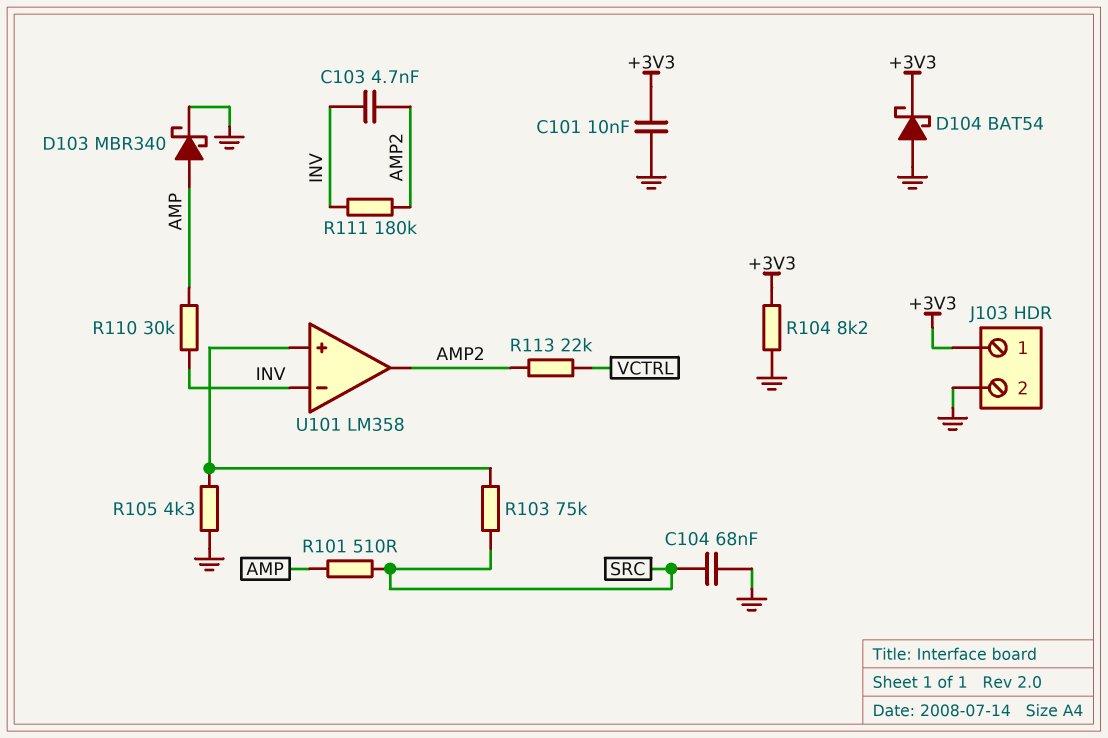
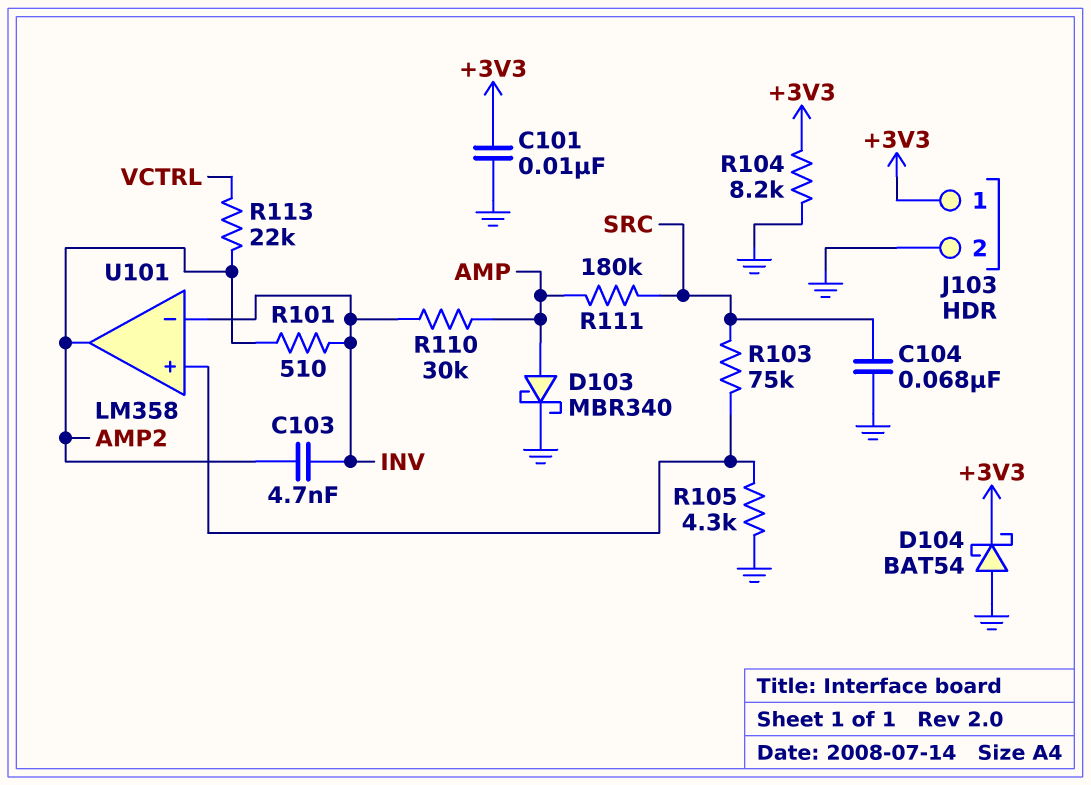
R101: 510 (AMP, SRC) -> 510 (AMP2, INV)
R111: 180k (AMP2, INV) -> 180k (AMP, SRC)

